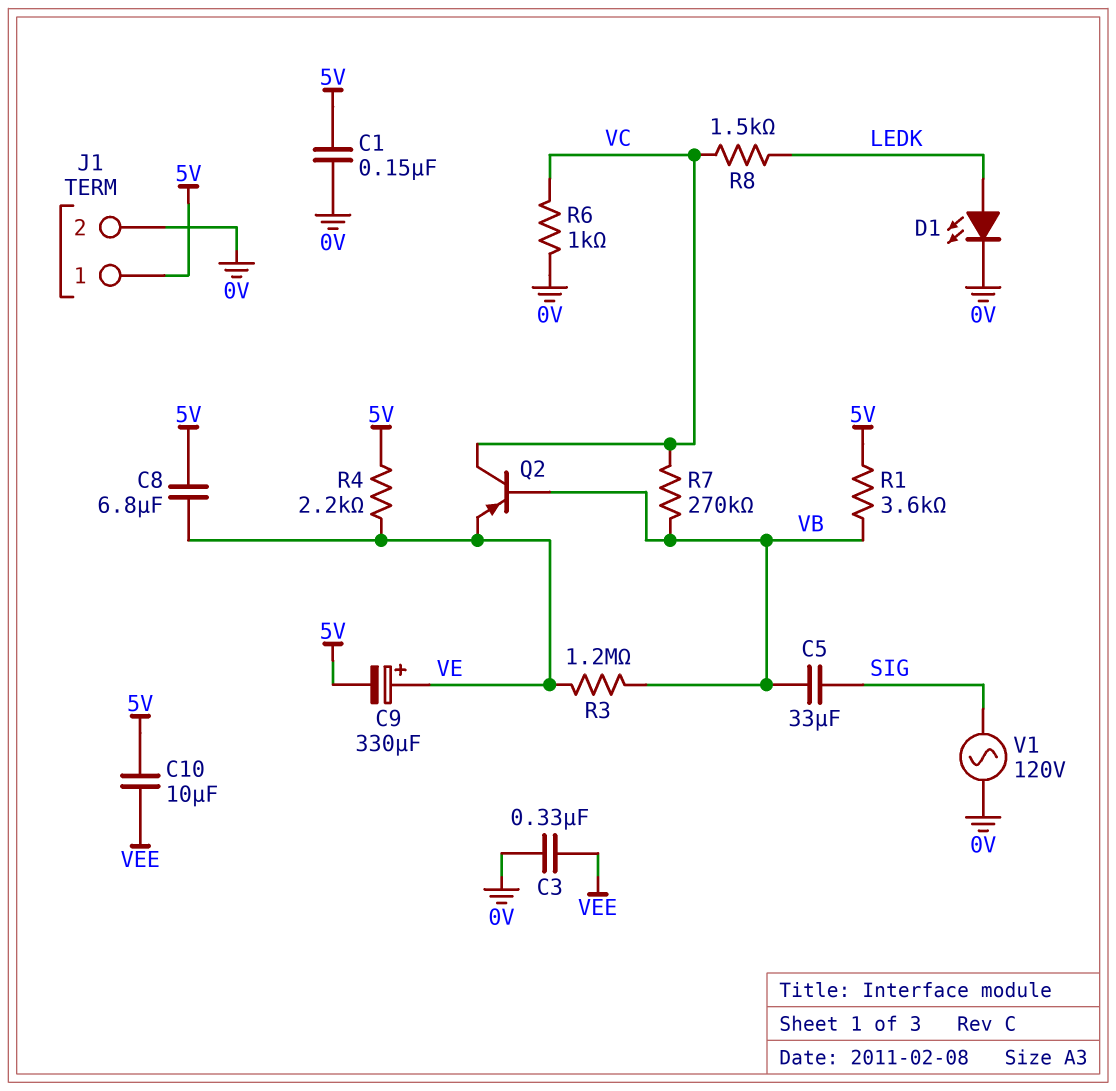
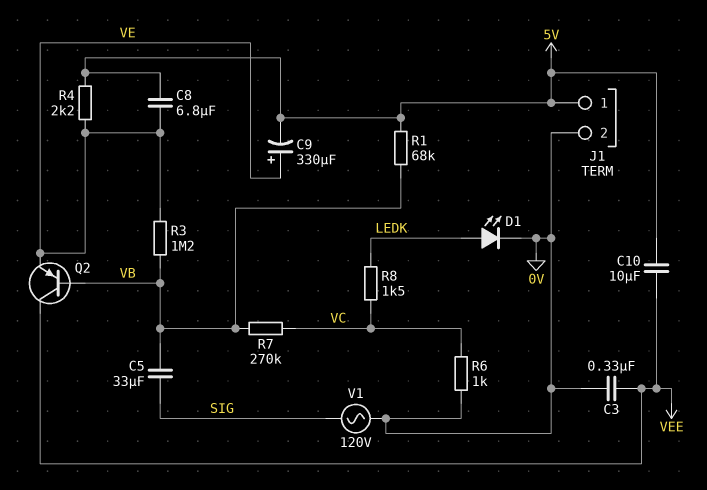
C1: 150nF (0V, 5V) -> none
Q2: PNP (B VB, C VC, E VE) -> PNP (B VB, C VEE, E VE)
R1: 3.6k (5V, VB) -> 68k (5V, VB)

